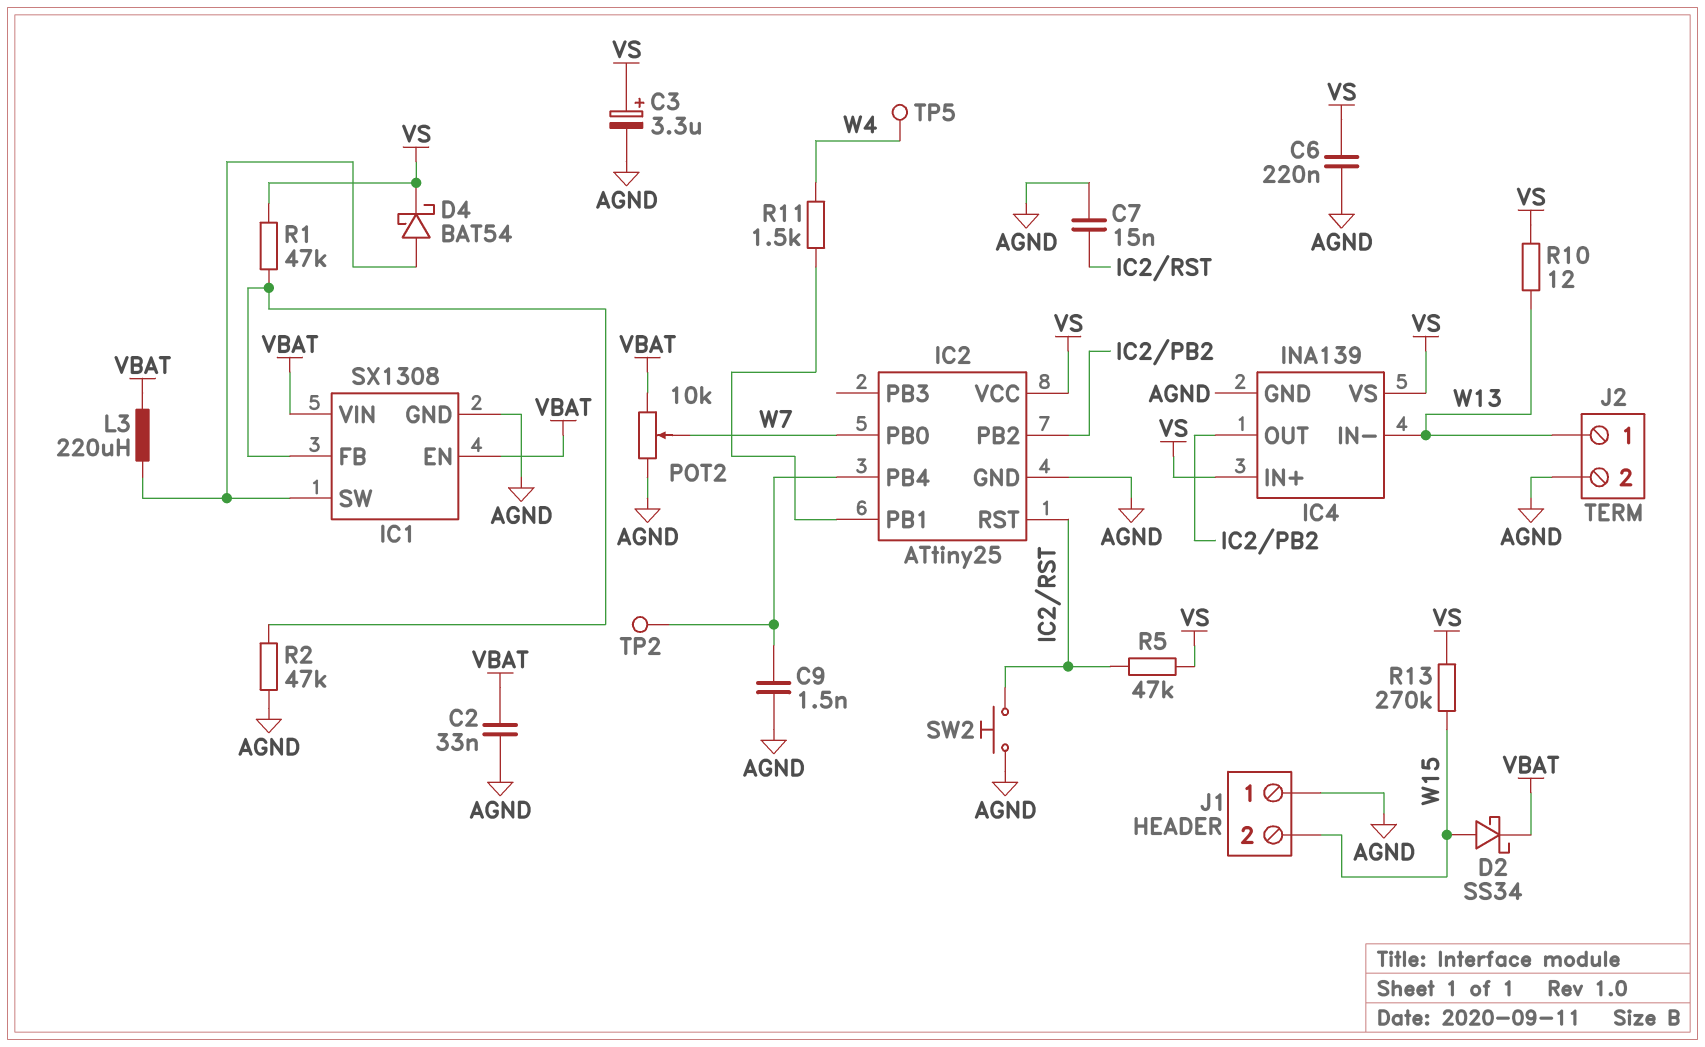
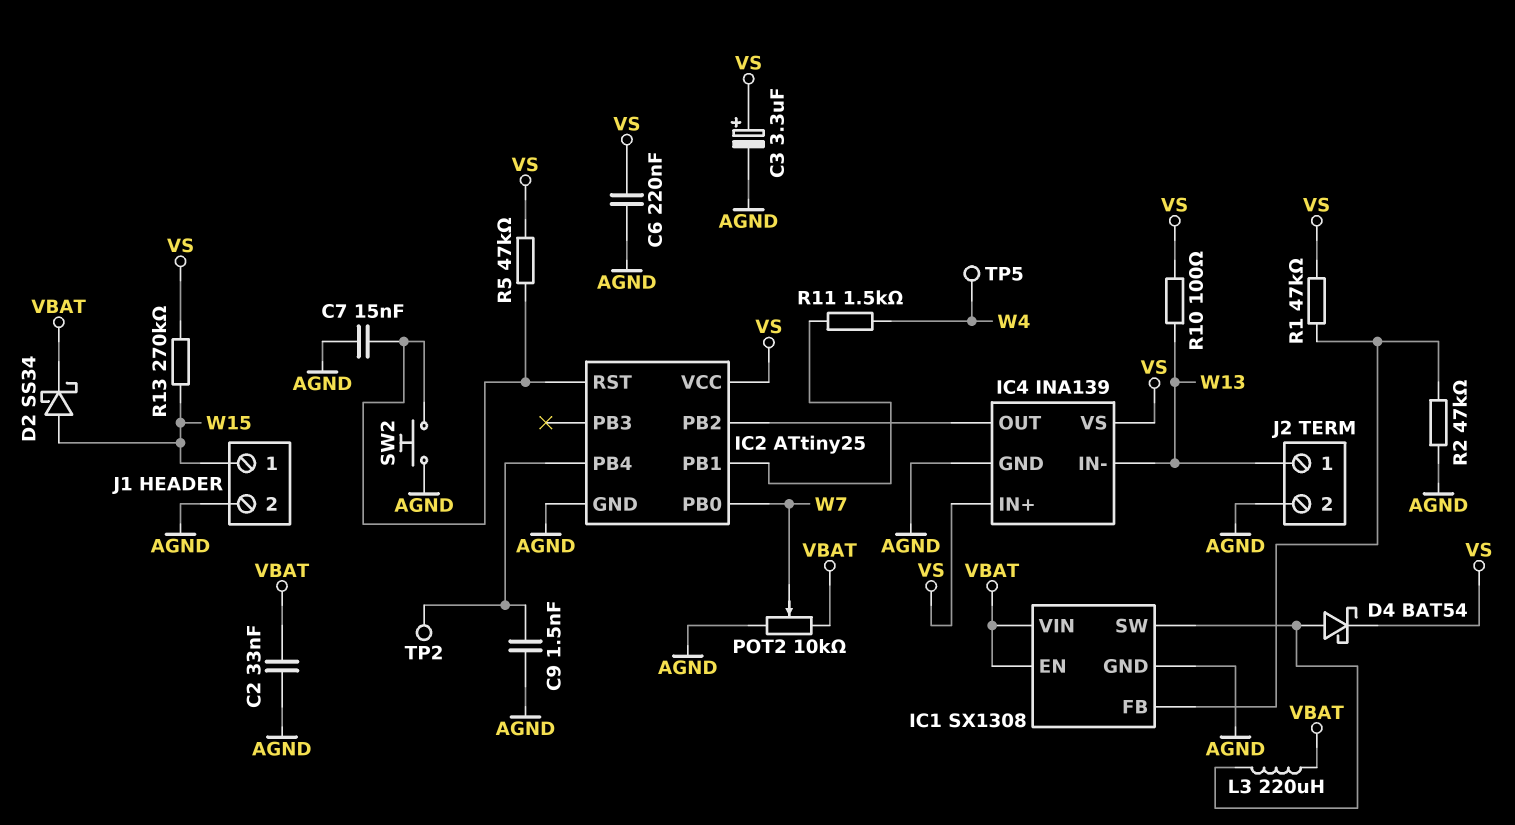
J1 pin 1: AGND -> W15
J1 pin 2: W15 -> AGND
R10: 12 (VS, W13) -> 100 (VS, W13)

